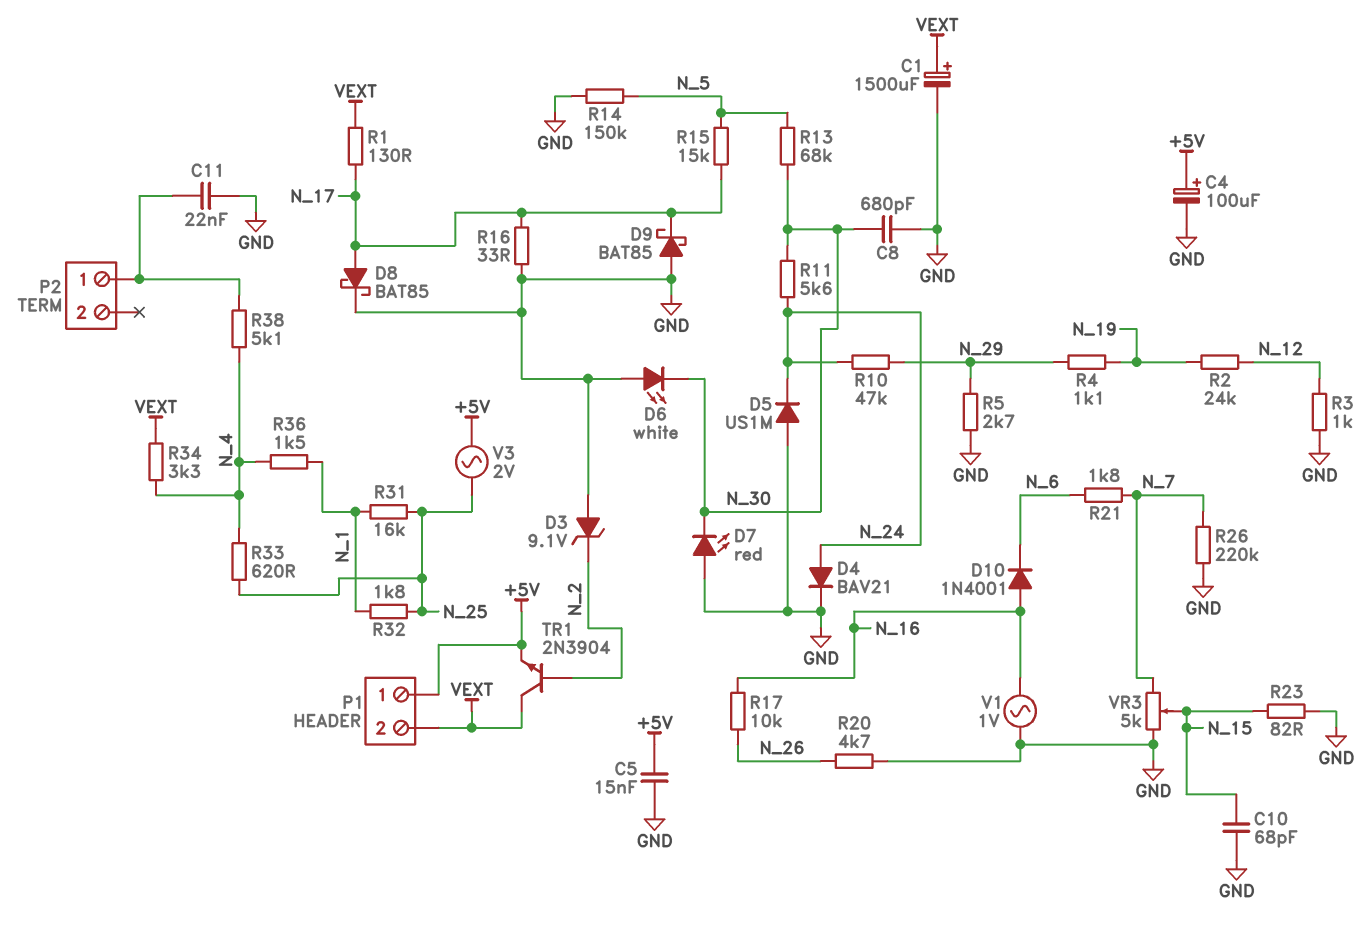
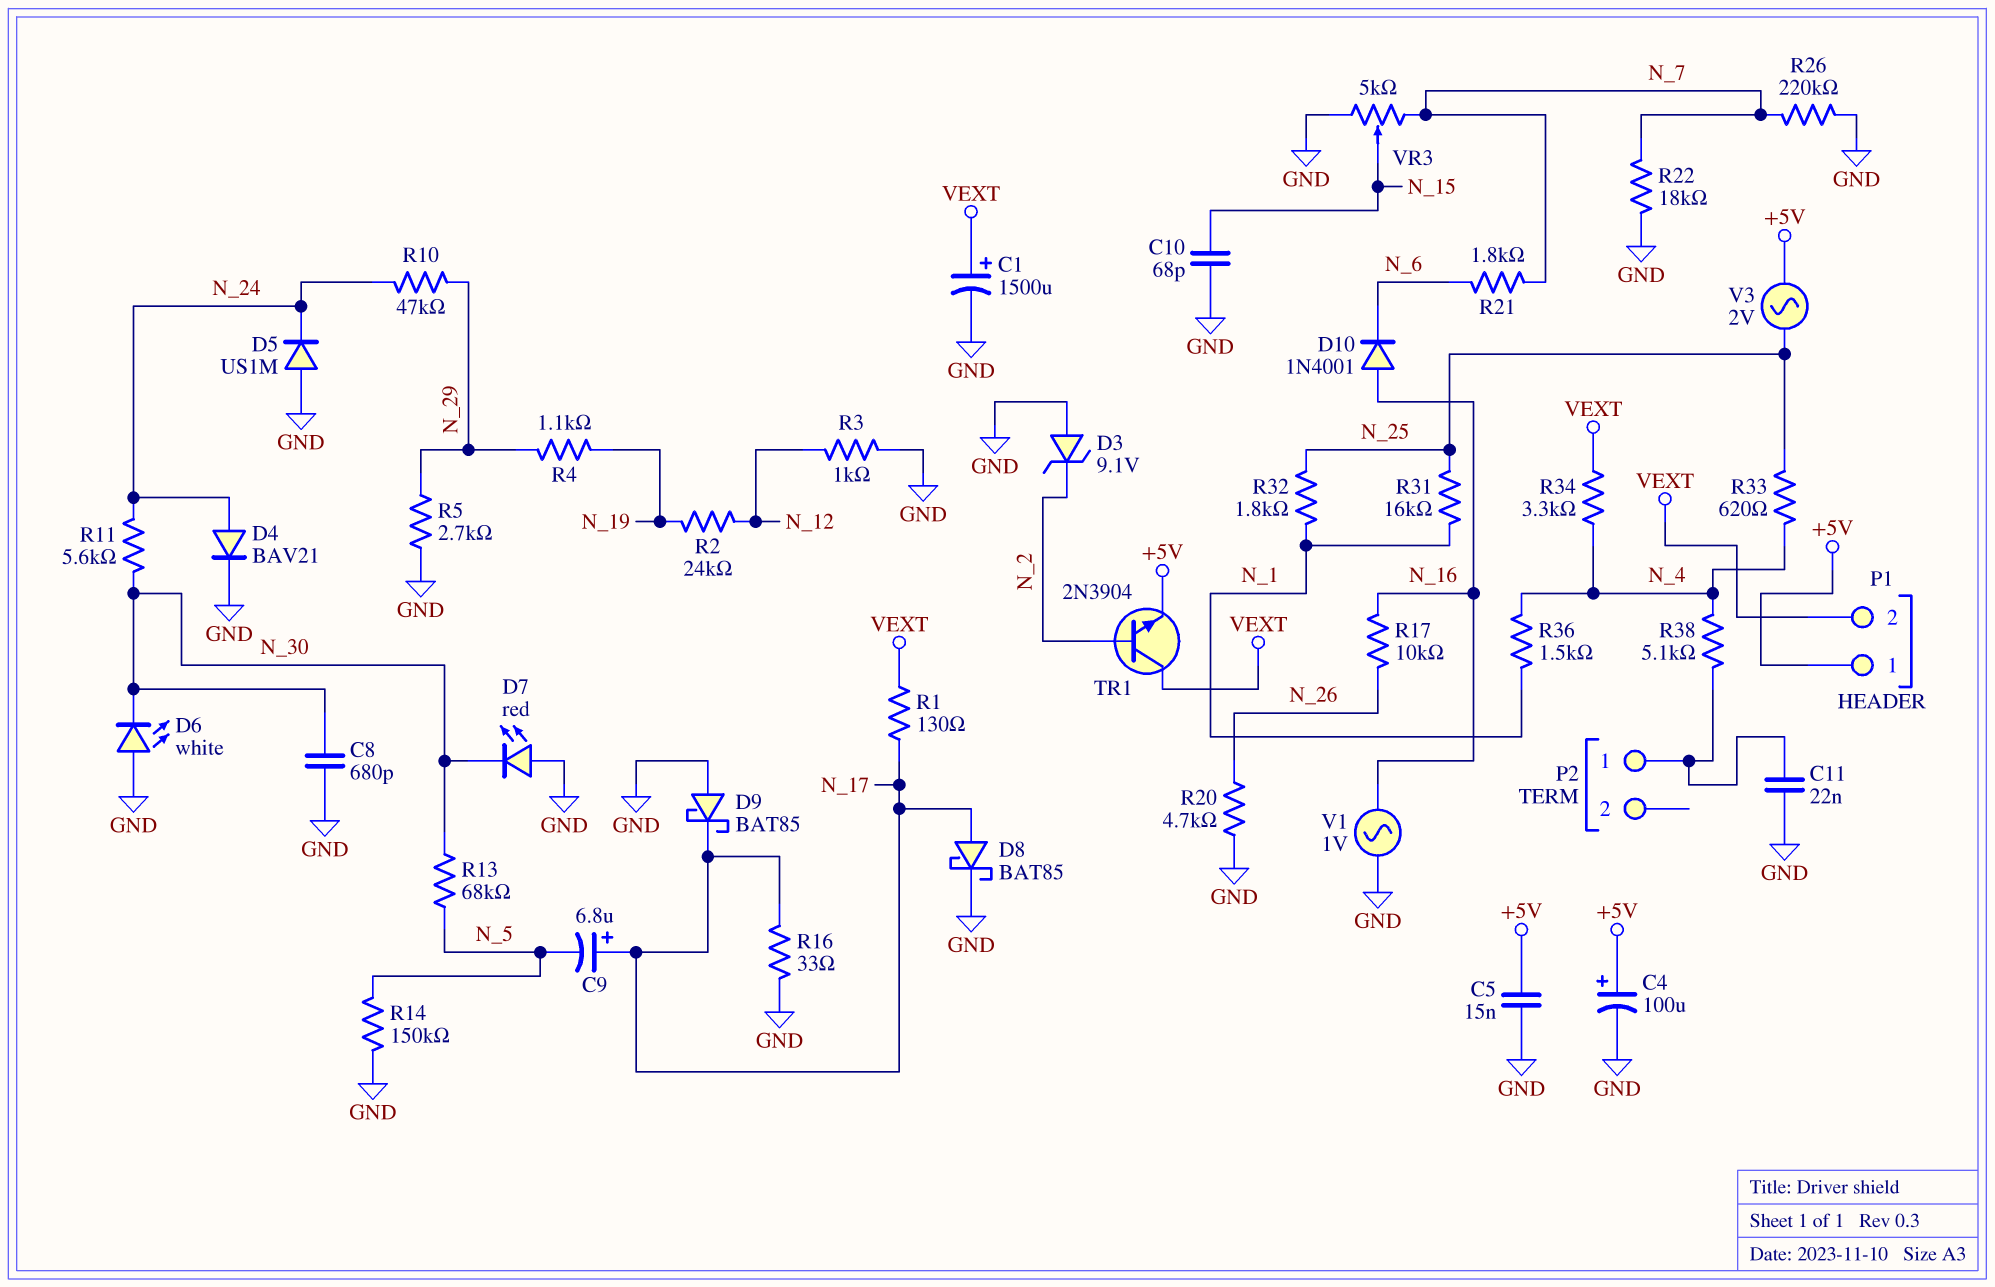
C9: none -> 6.8uF (plus N_17, minus N_5)
R15: 15k (N_5, N_17) -> none
R22: none -> 18k (GND, N_7)
R23: 82 (GND, N_15) -> none

